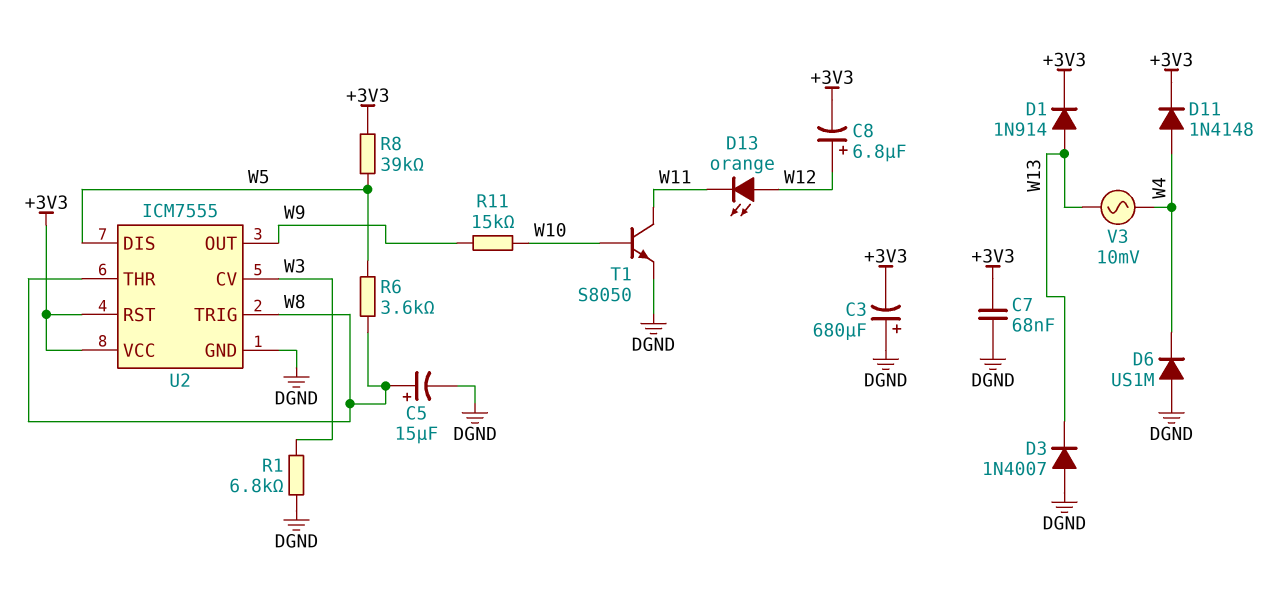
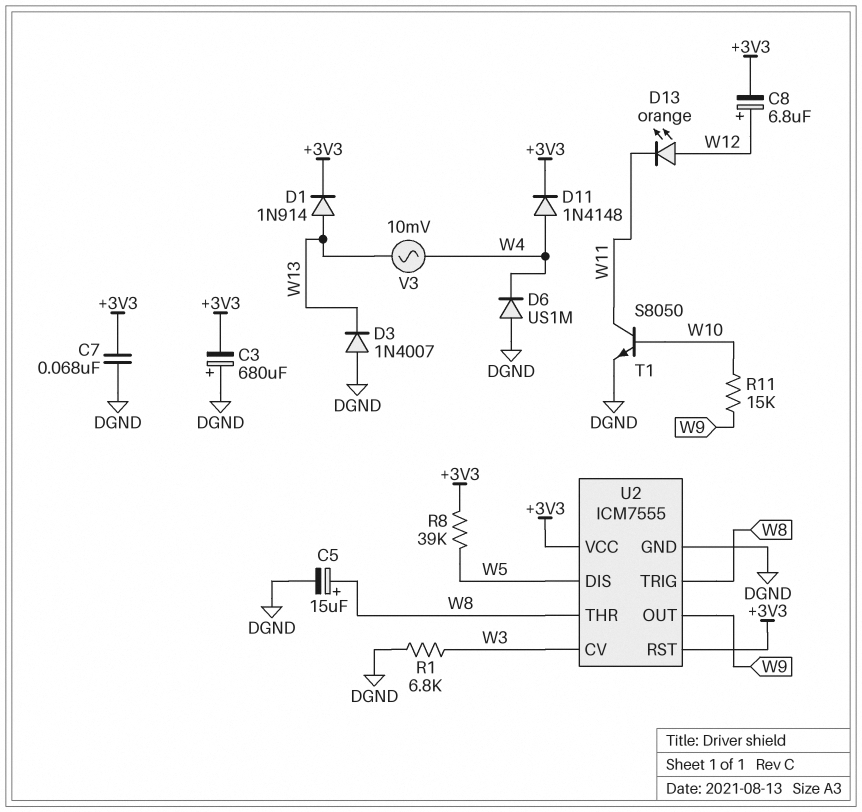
R6: 3.6k (W5, W8) -> none

